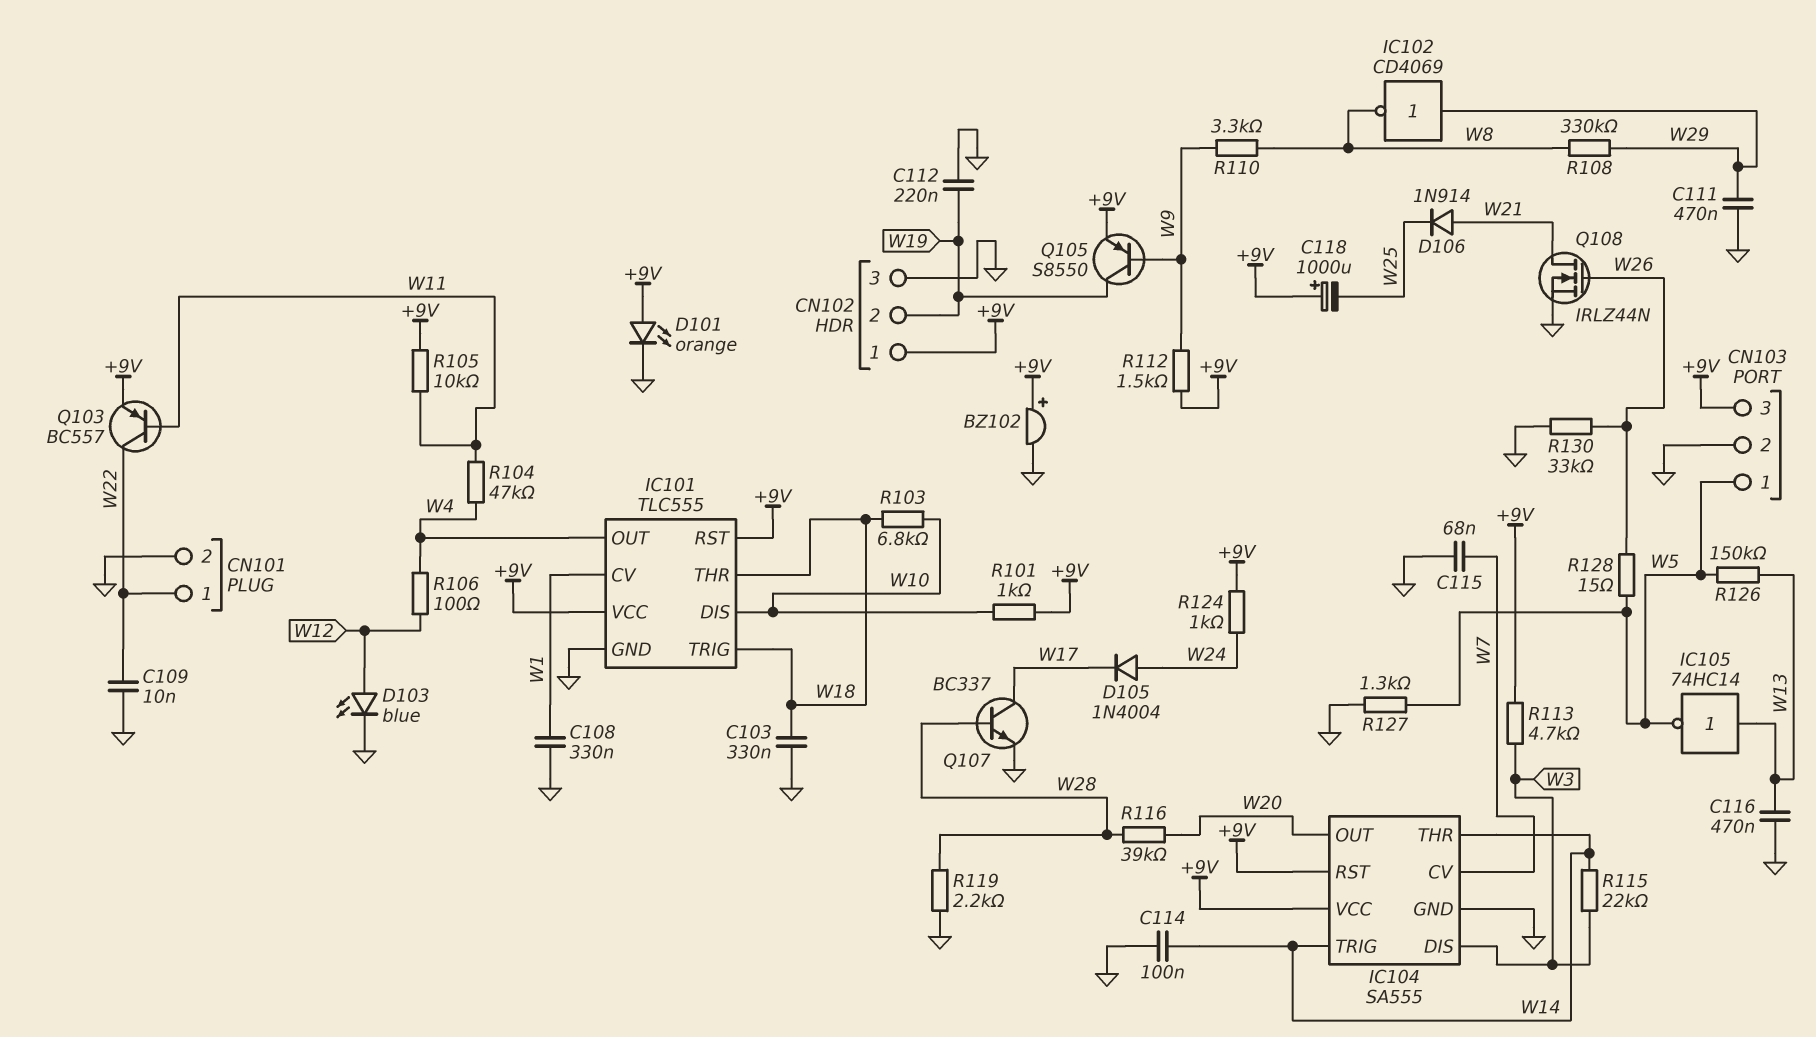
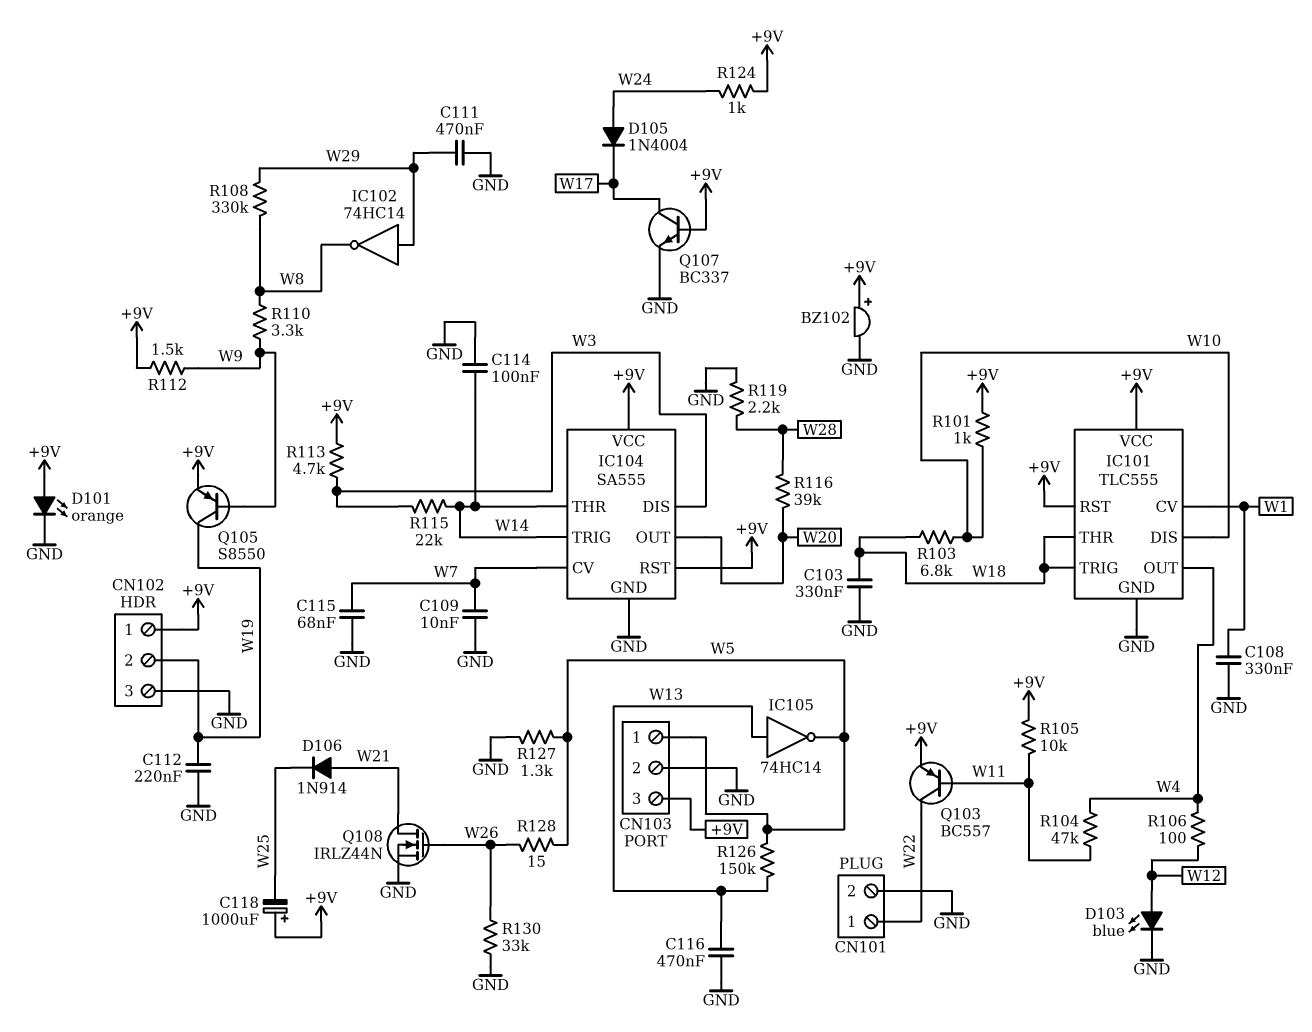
C109: 10nF (GND, W22) -> 10nF (GND, W7)
IC102: NOT CD4069 (in W29, out W8) -> NOT 74HC14 (in W29, out W8)
Q107: NPN BC337 (B W28, C W17, E GND) -> NPN BC337 (B +9V, C W17, E GND)

